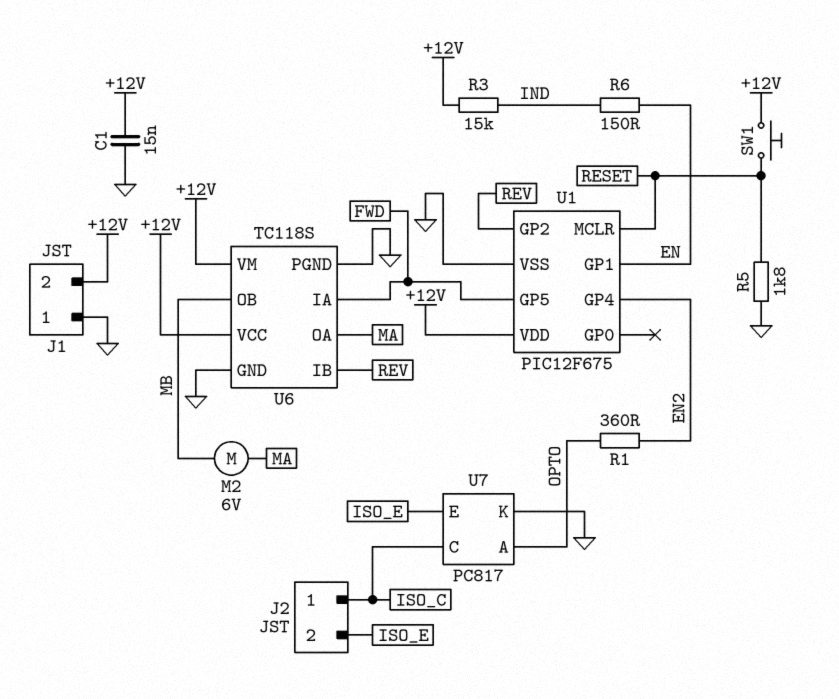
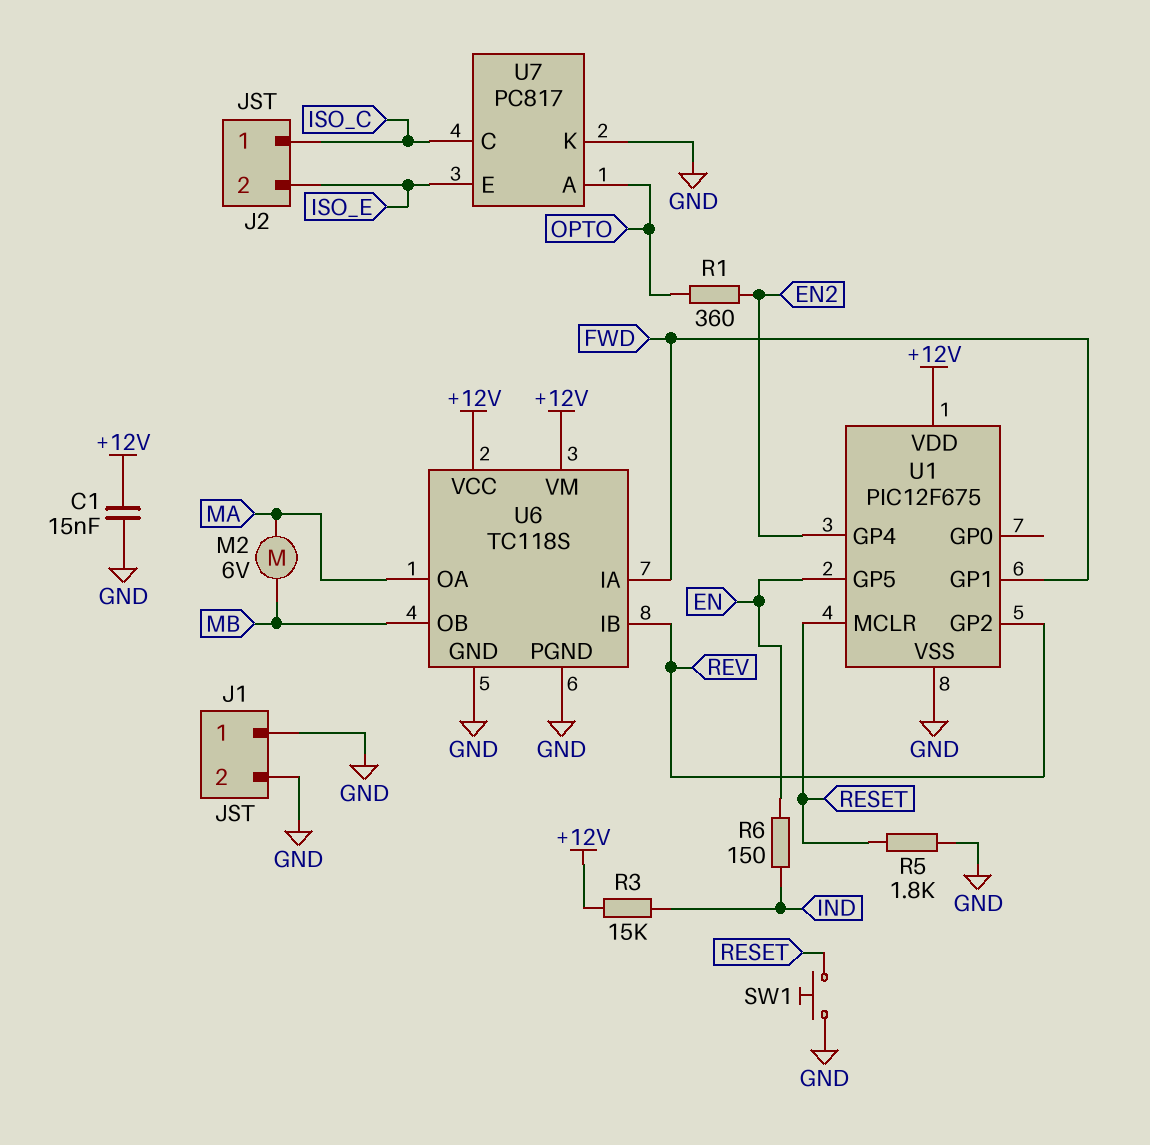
J1 pin 2: +12V -> GND
SW1: button (+12V, RESET) -> button (GND, RESET)
U1 pin GP1: EN -> FWD
U1 pin GP5: FWD -> EN

